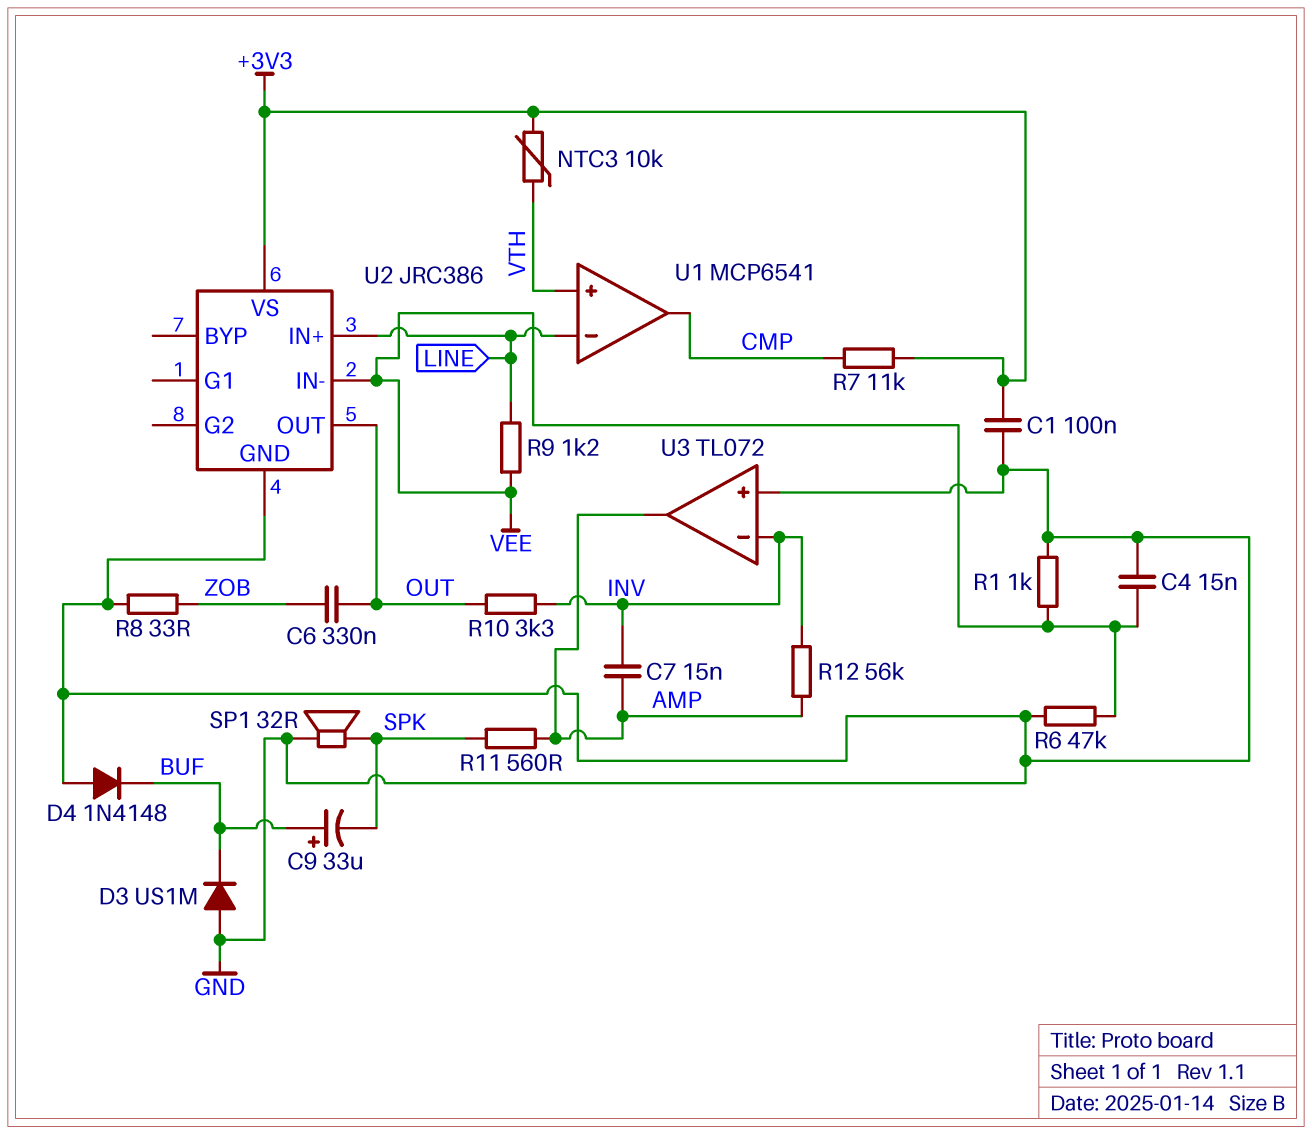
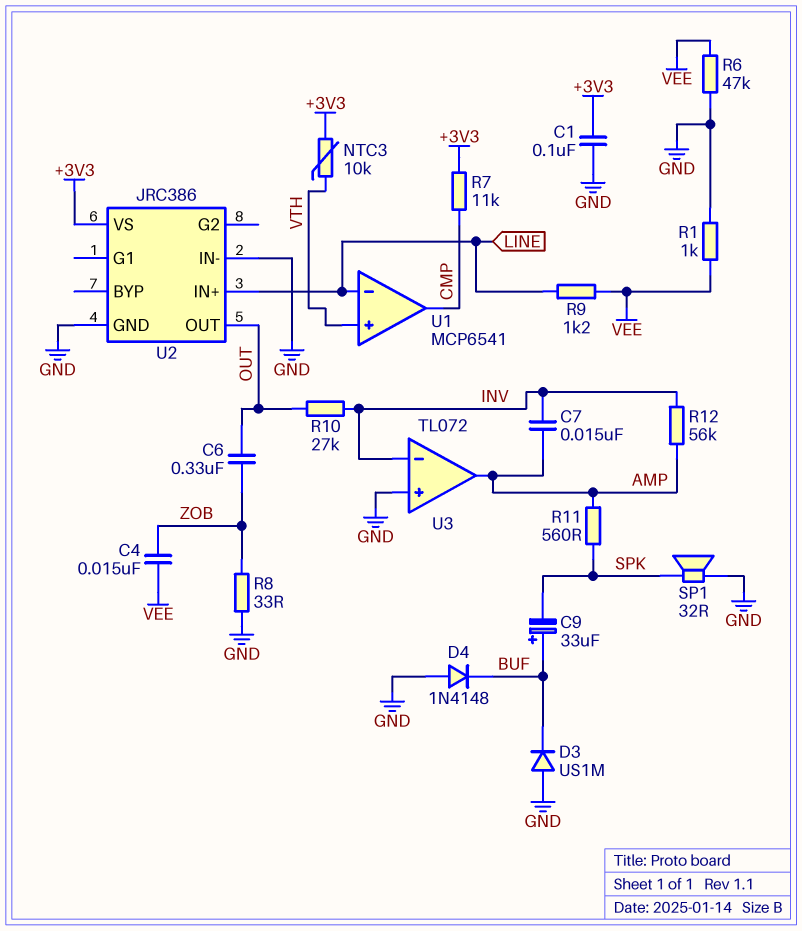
C4: 15nF (GND, VEE) -> 15nF (VEE, ZOB)
R10: 3.3k (INV, OUT) -> 27k (INV, OUT)
U2 pin IN-: VEE -> GND

